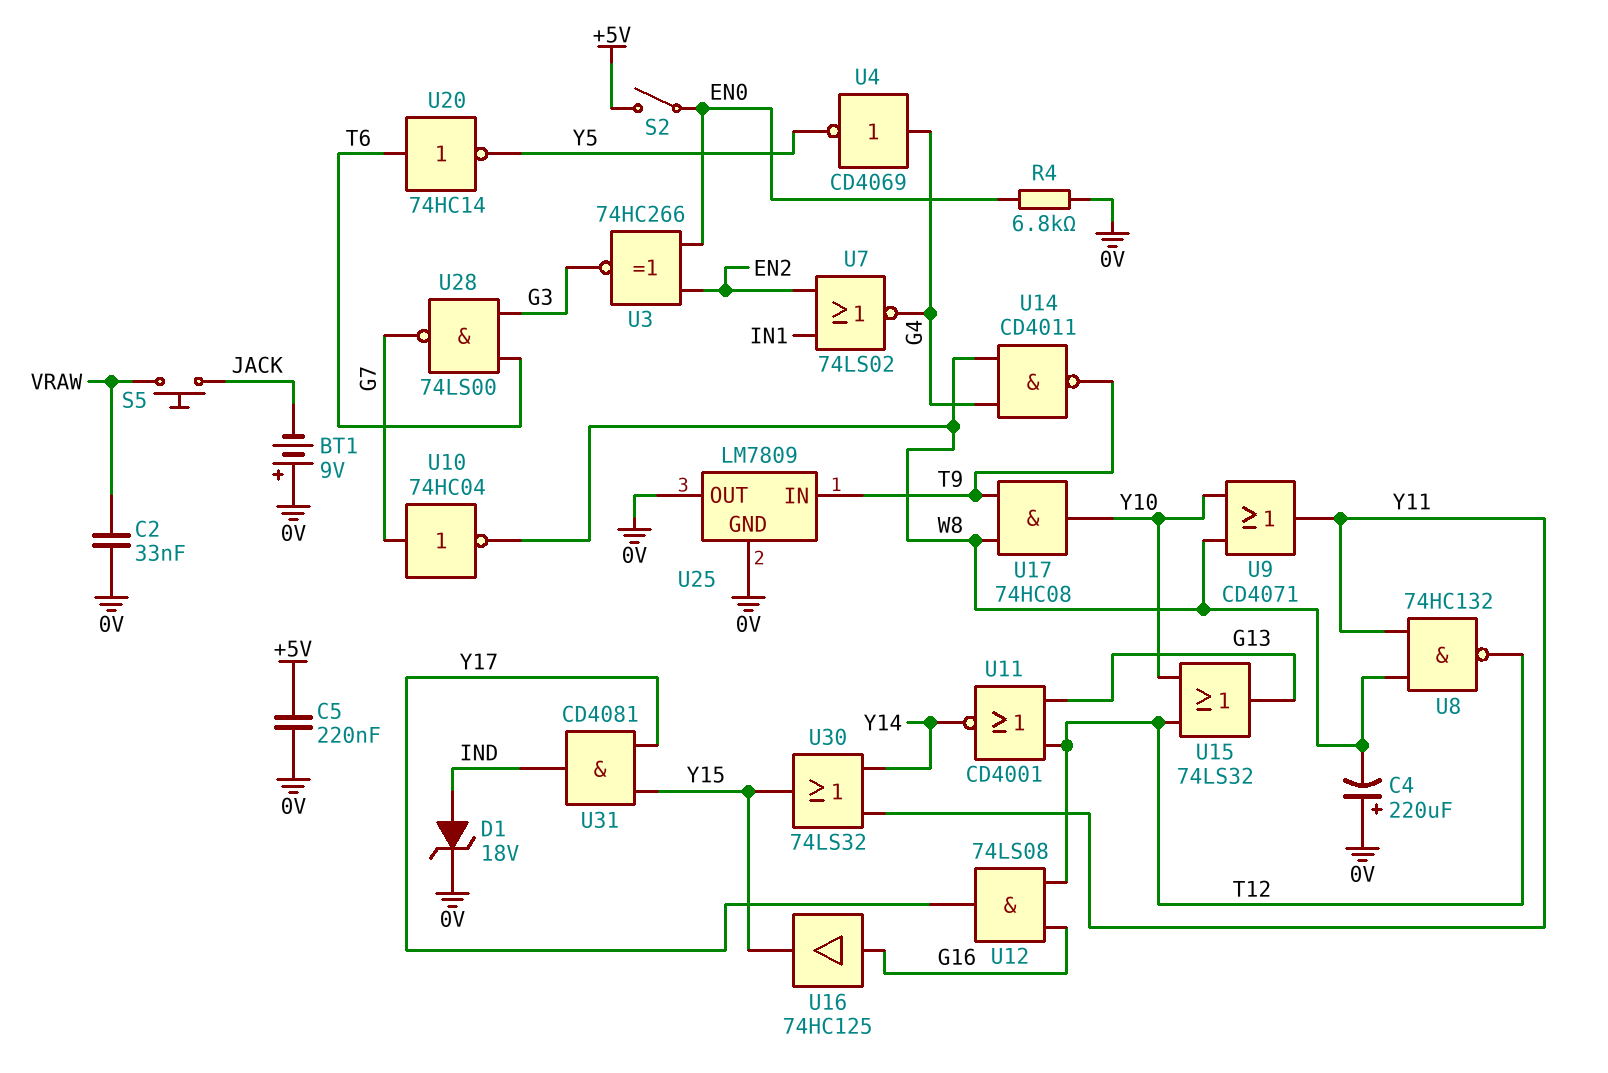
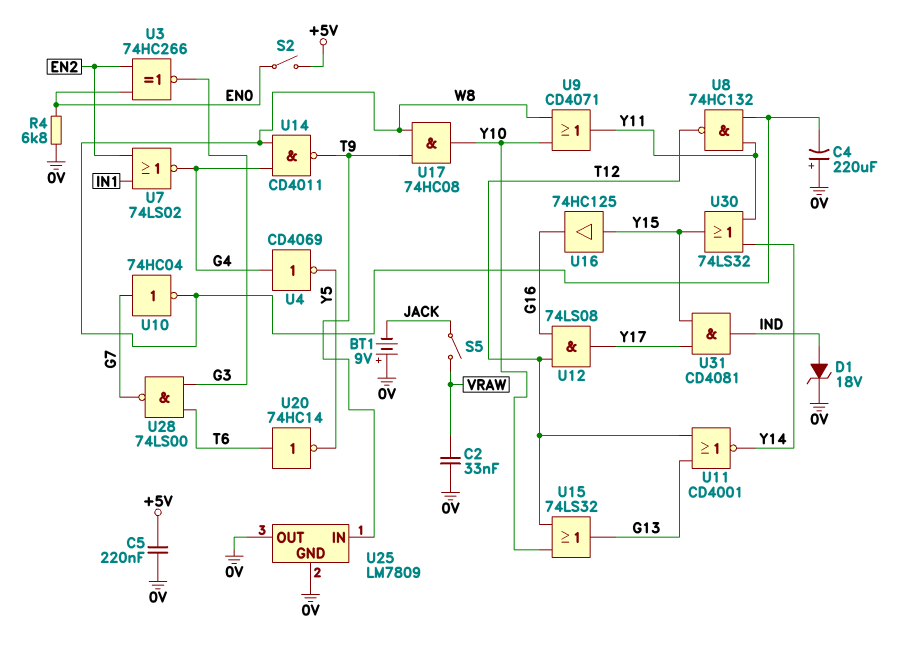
S5: button (JACK, VRAW) -> switch (JACK, VRAW)
U16: buffer 74HC125 (in G16, out Y15) -> buffer 74HC125 (in Y15, out G16)

